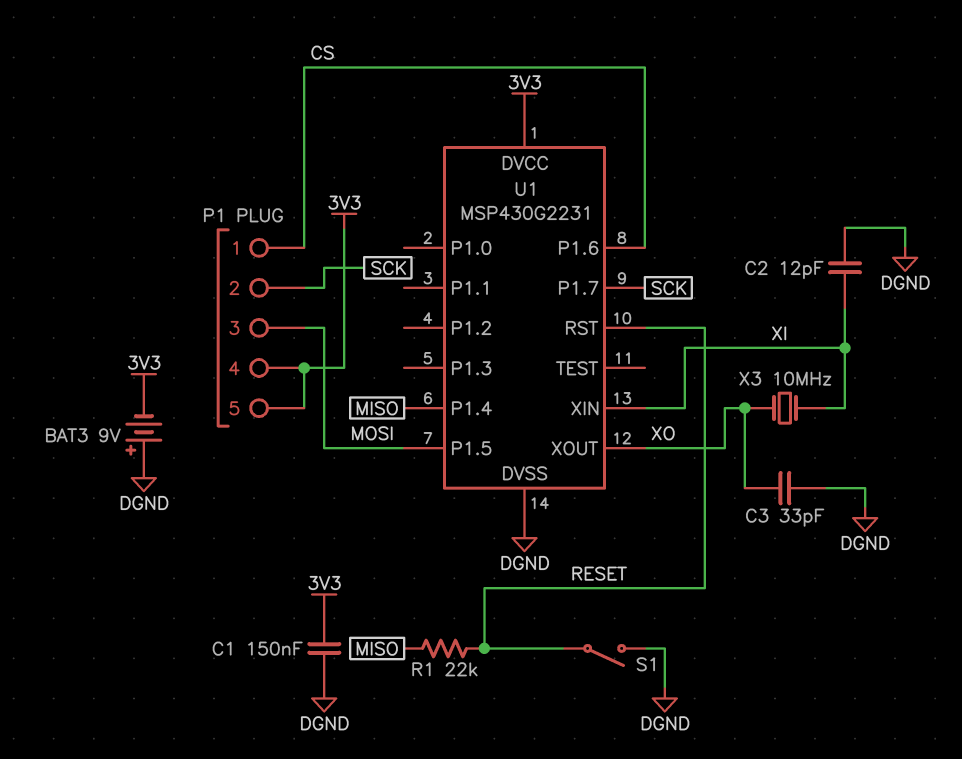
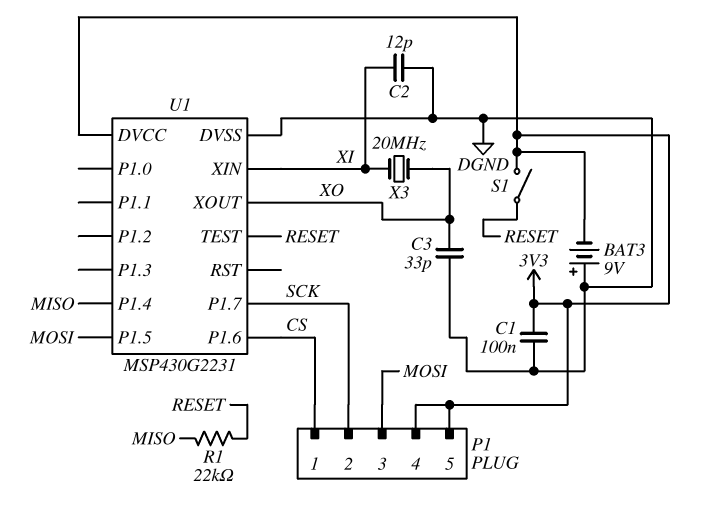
C1: 150nF (3V3, DGND) -> 100nF (3V3, DGND)
S1: switch (DGND, RESET) -> switch (3V3, RESET)
U1 pin RST: RESET -> none
U1 pin TEST: none -> RESET
X3: 10MHz (XI, XO) -> 20MHz (XI, XO)

